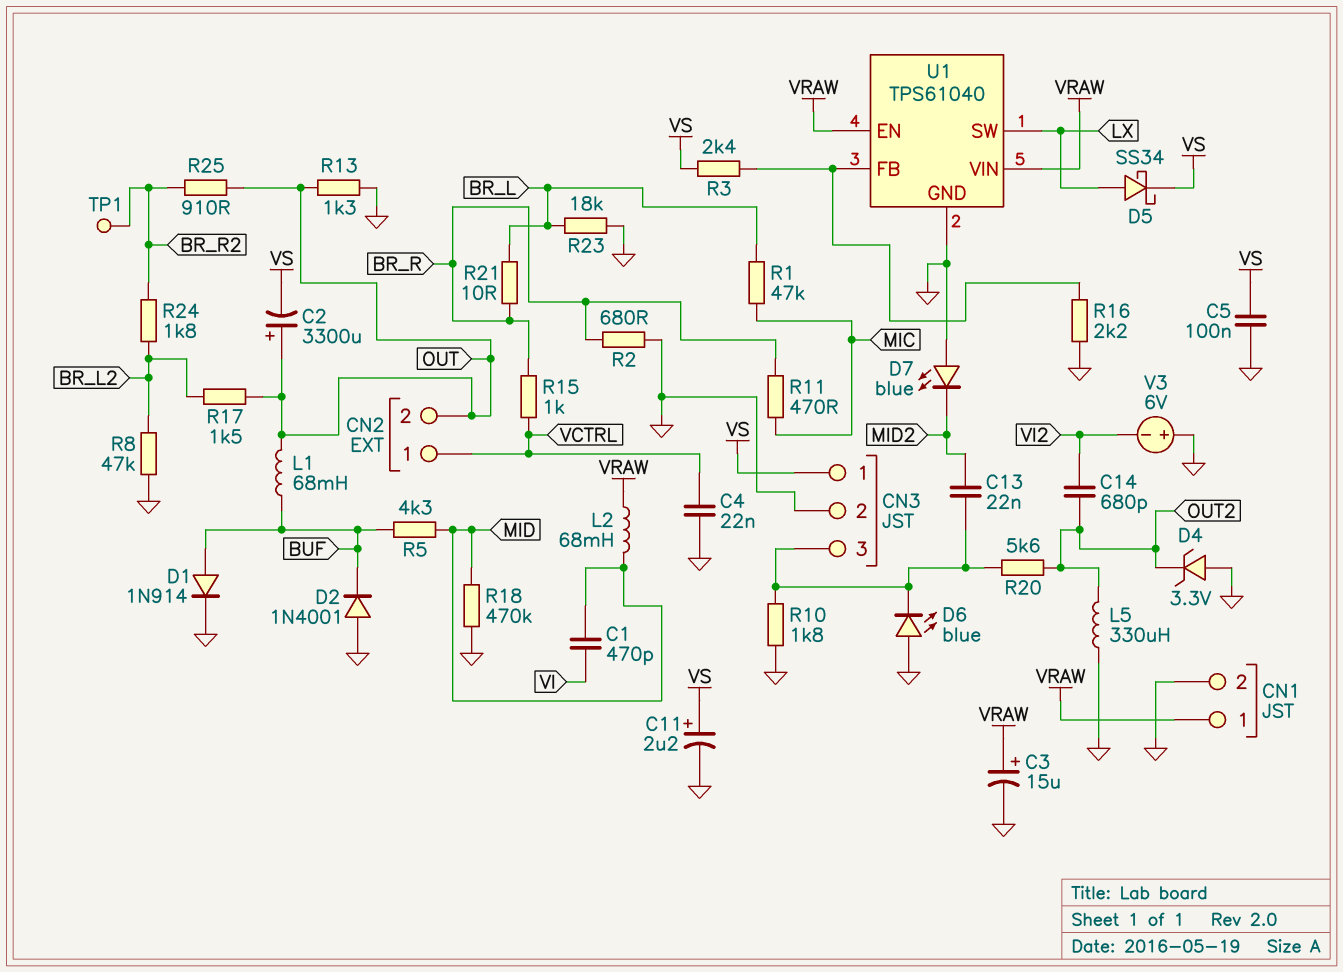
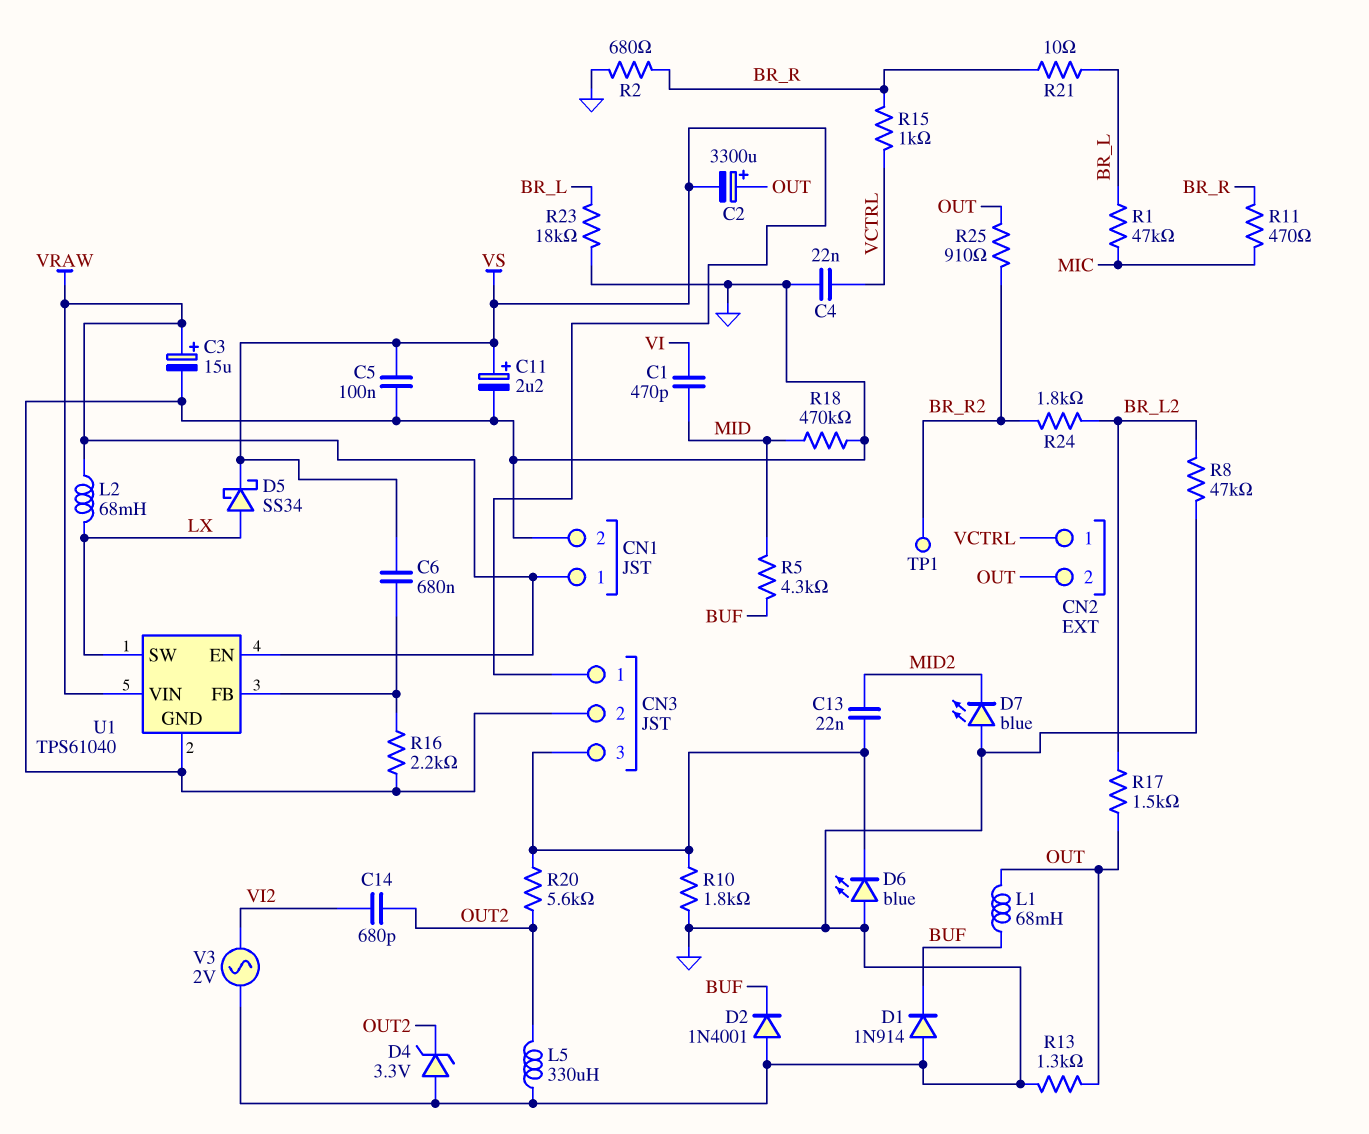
C6: none -> 680nF (U1/FB, VS)
D1: diode 1N914 (A BUF, K GND) -> diode 1N914 (A GND, K BUF)
L2: 68mH (MID, VRAW) -> 68mH (LX, VRAW)
R3: 2.4k (U1/FB, VS) -> none
V3: 6V (plus GND, minus VI2) -> AC 2V (GND, VI2)

